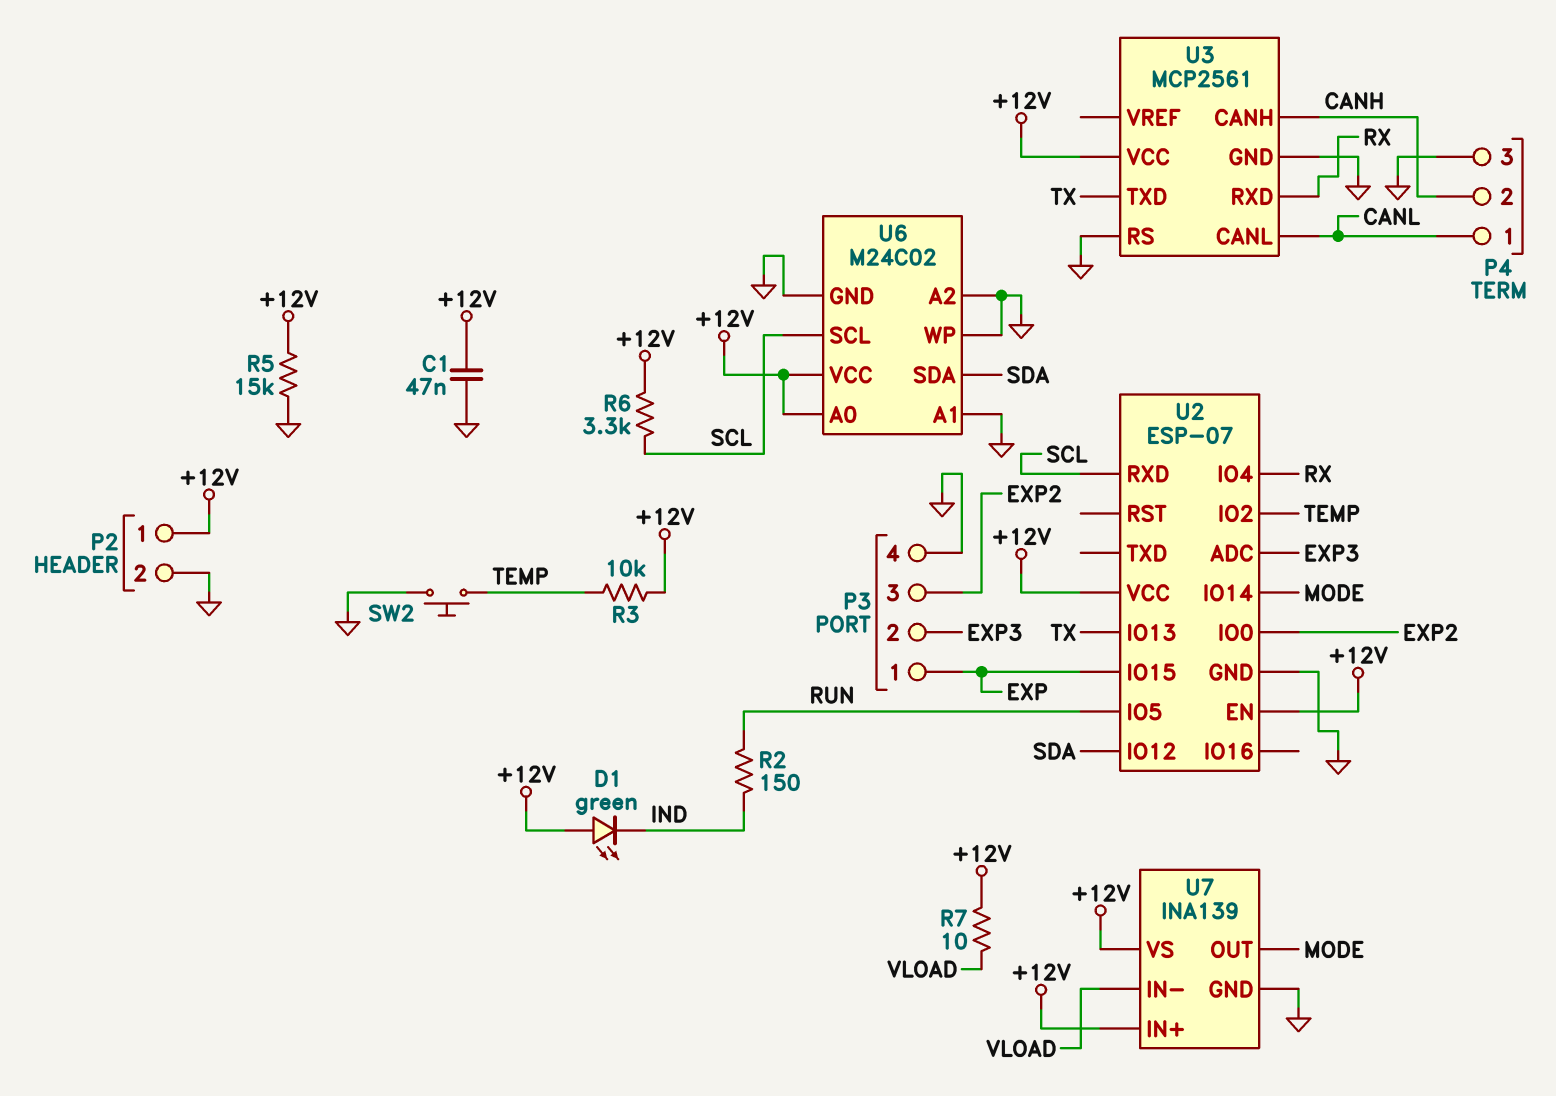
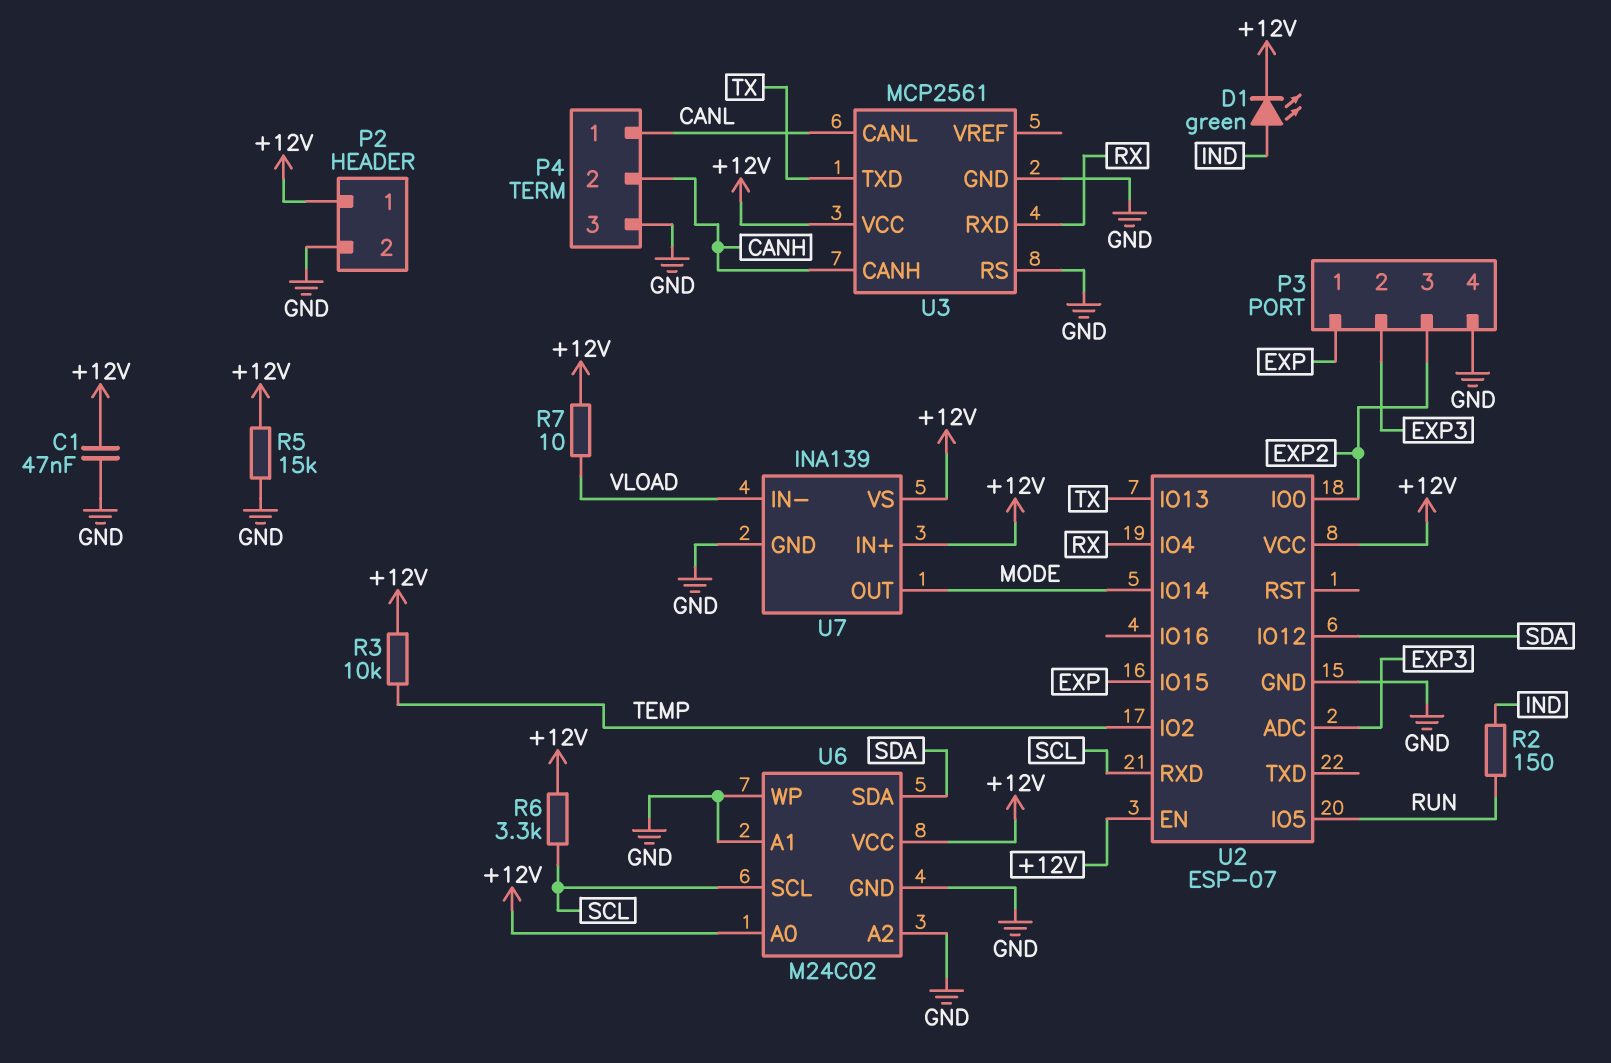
D1: LED green (A +12V, K IND) -> LED green (A IND, K +12V)
SW2: button (GND, TEMP) -> none

